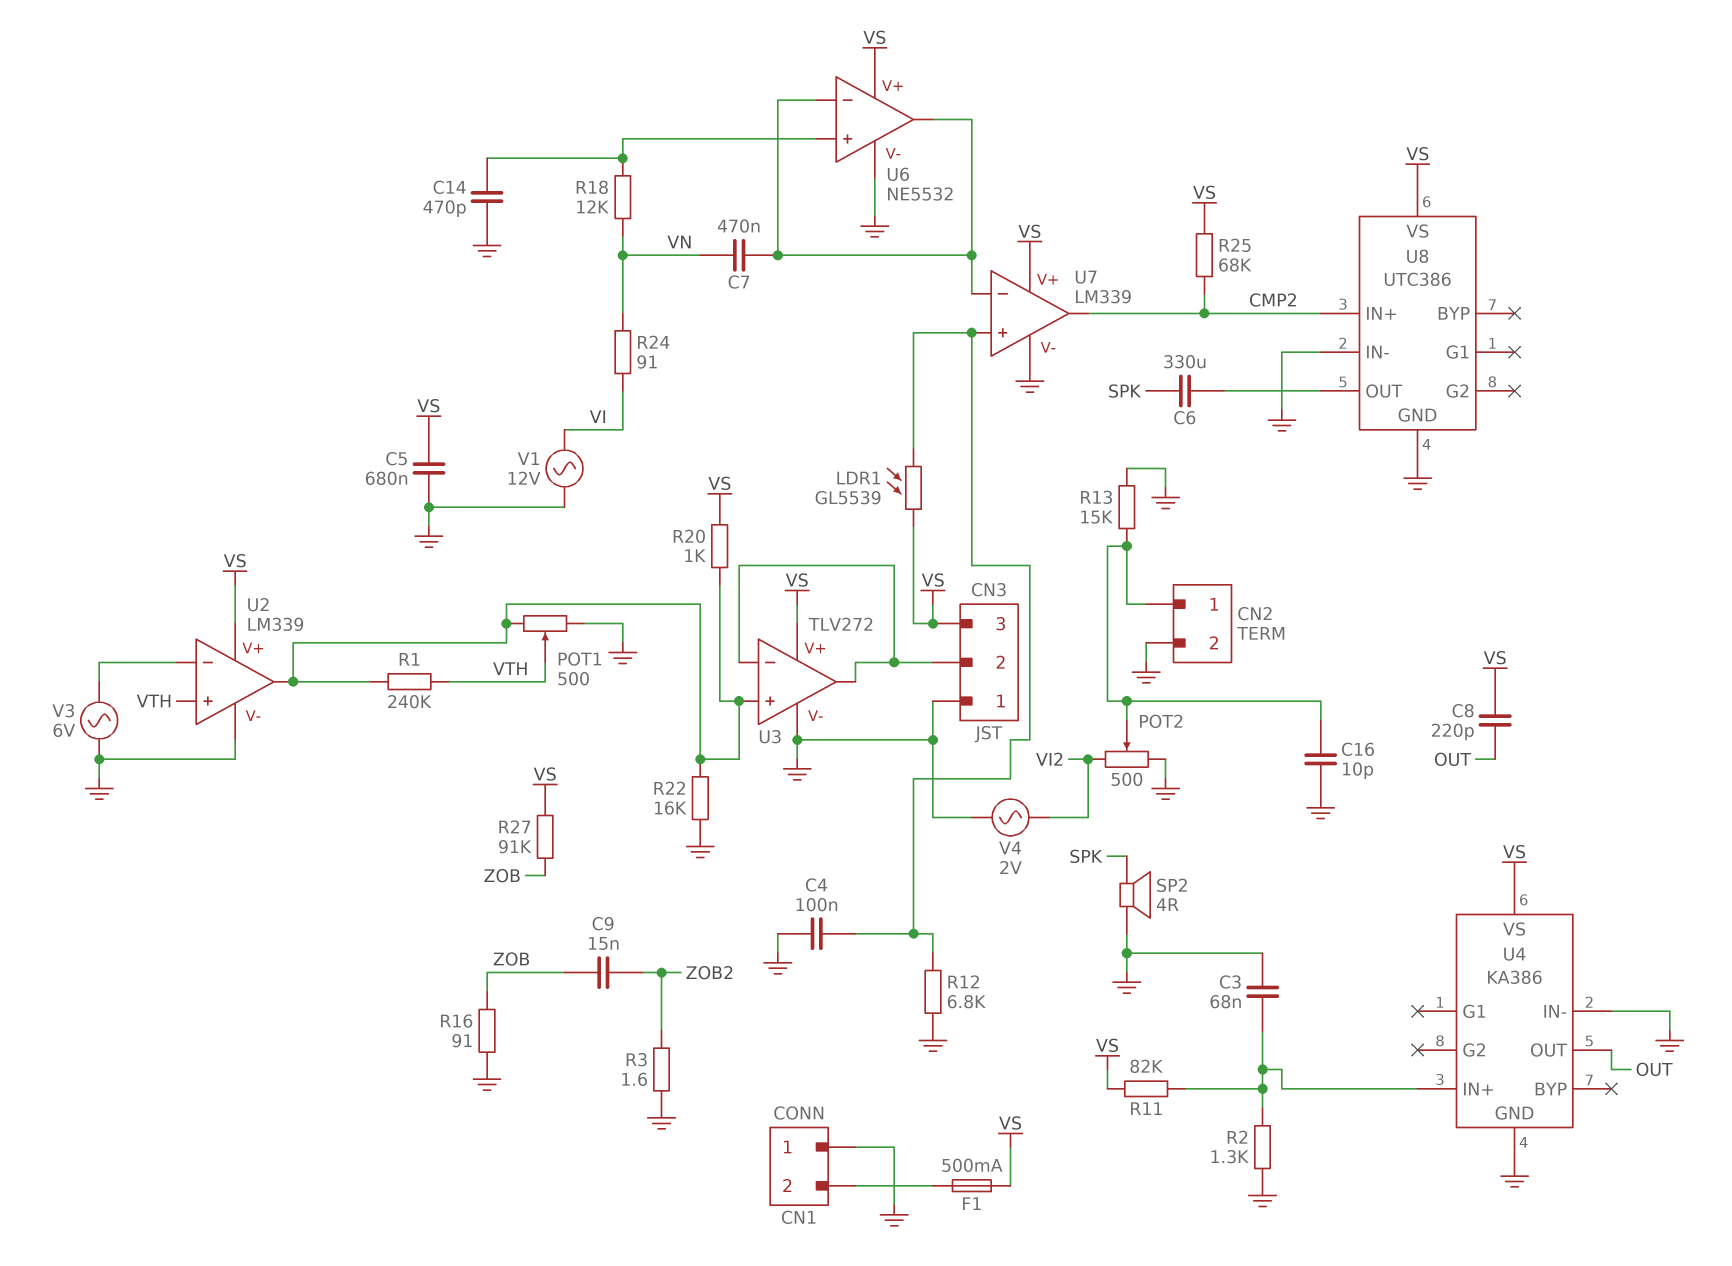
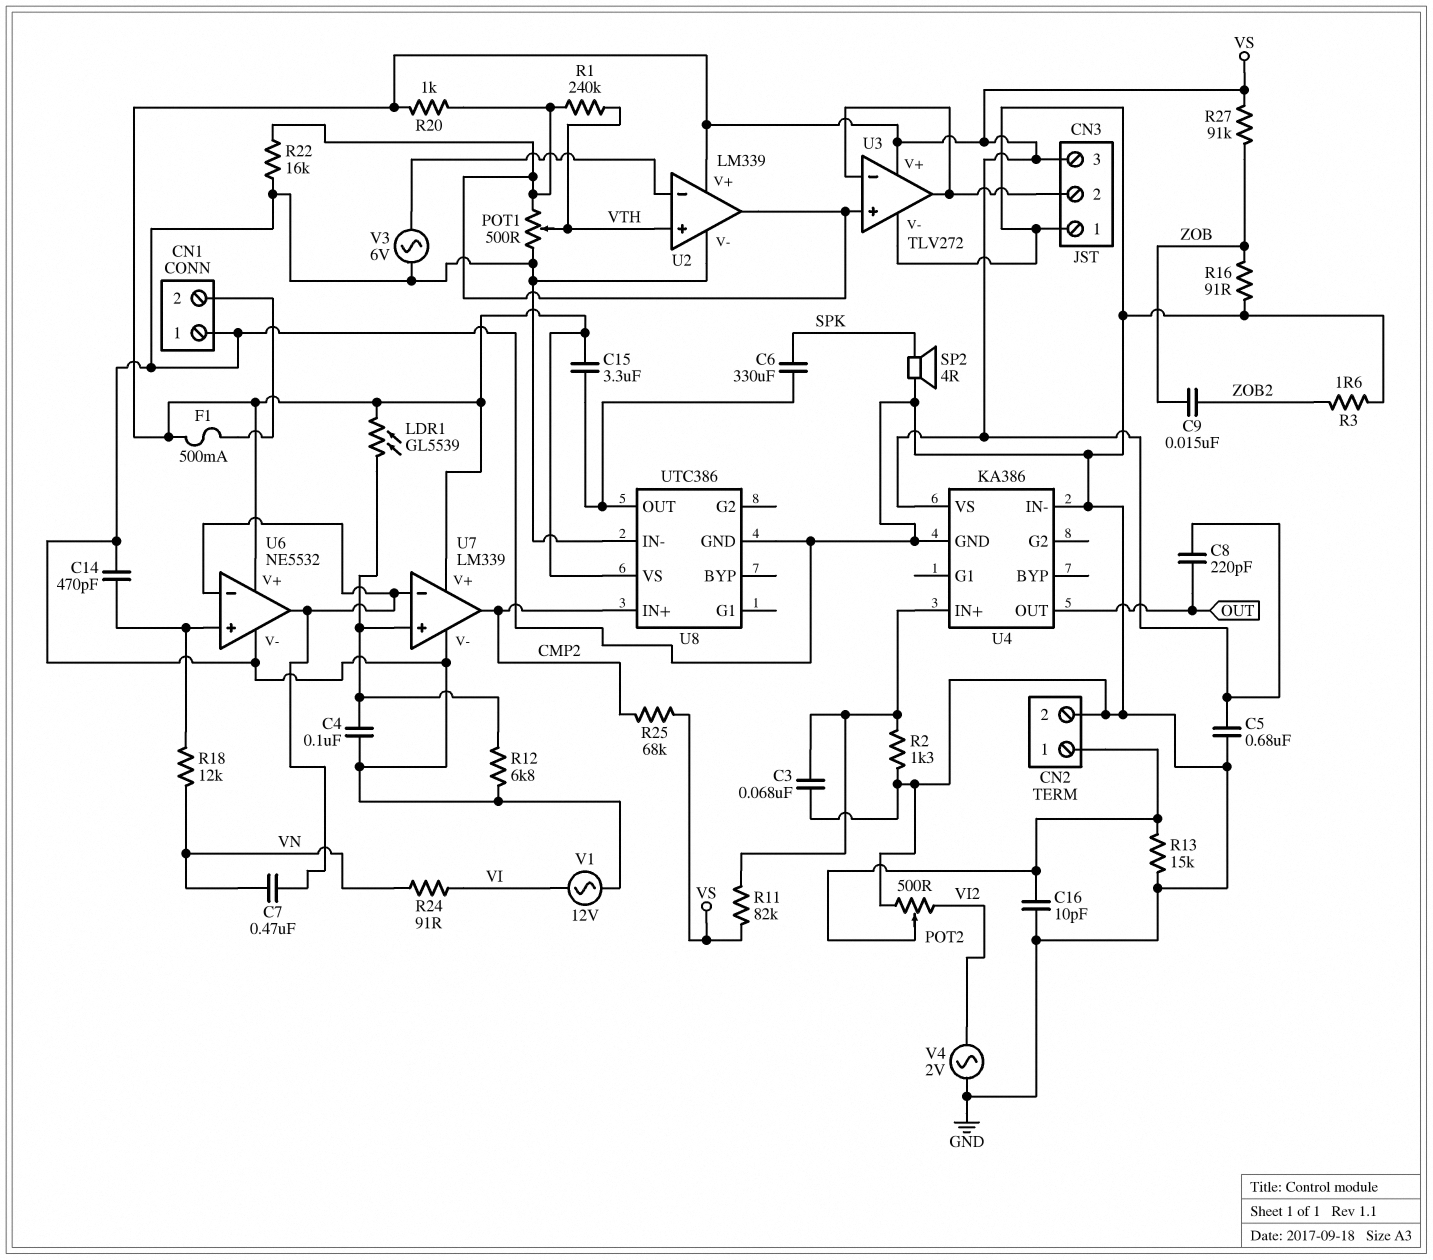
C15: none -> 3.3uF (U8/OUT, VS)

